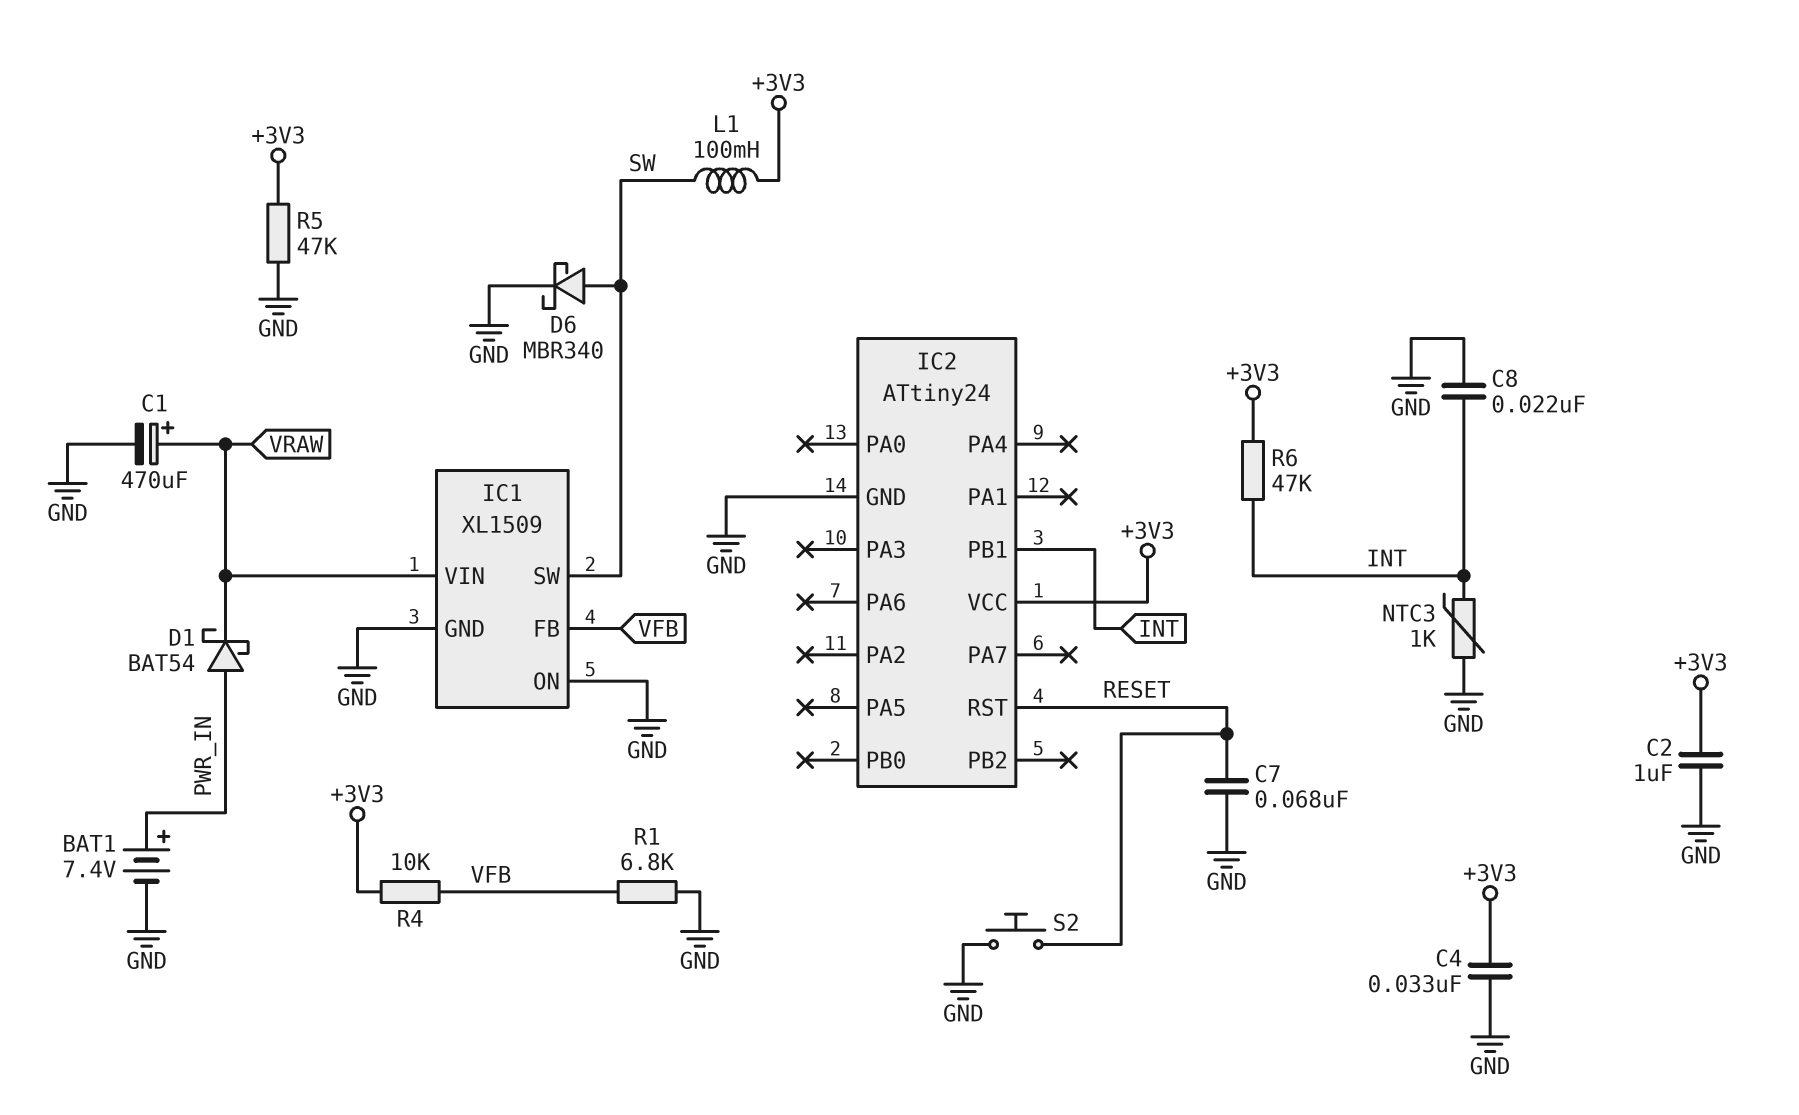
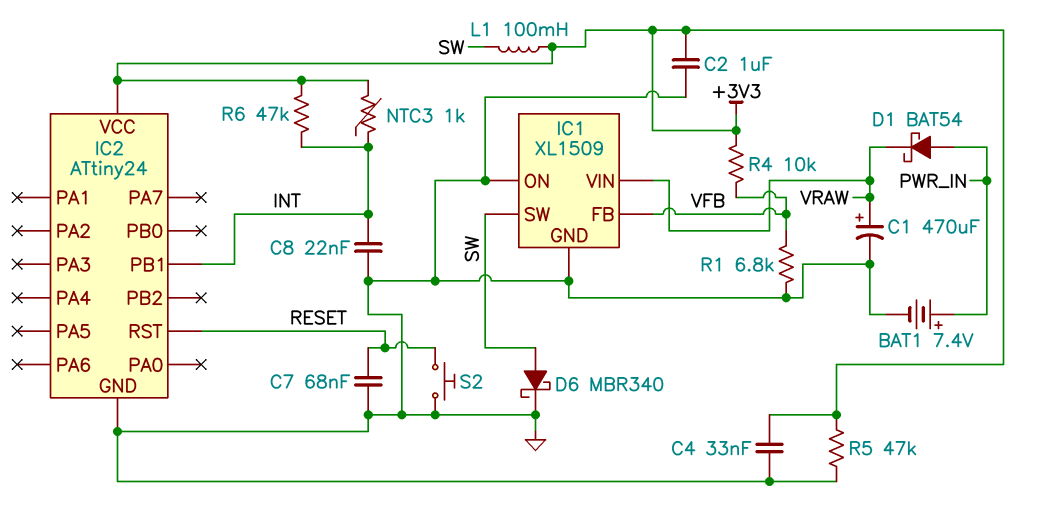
NTC3: 1k (GND, INT) -> 1k (+3V3, INT)

